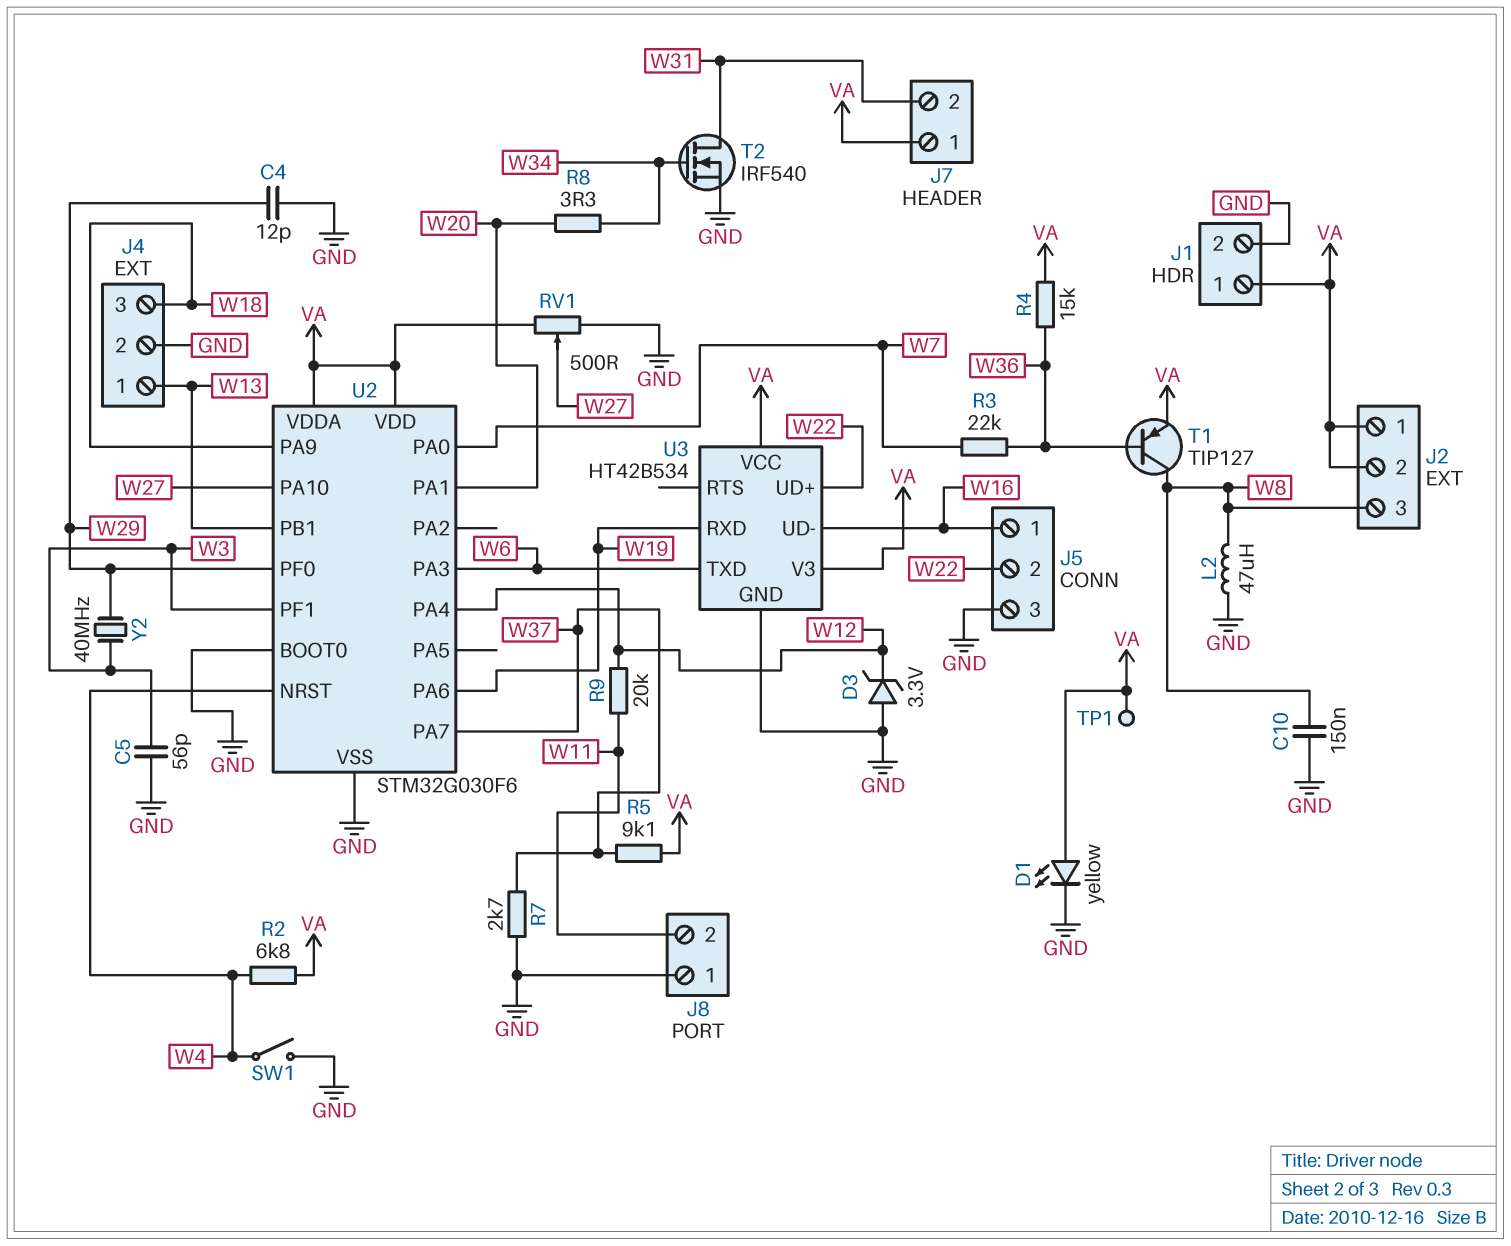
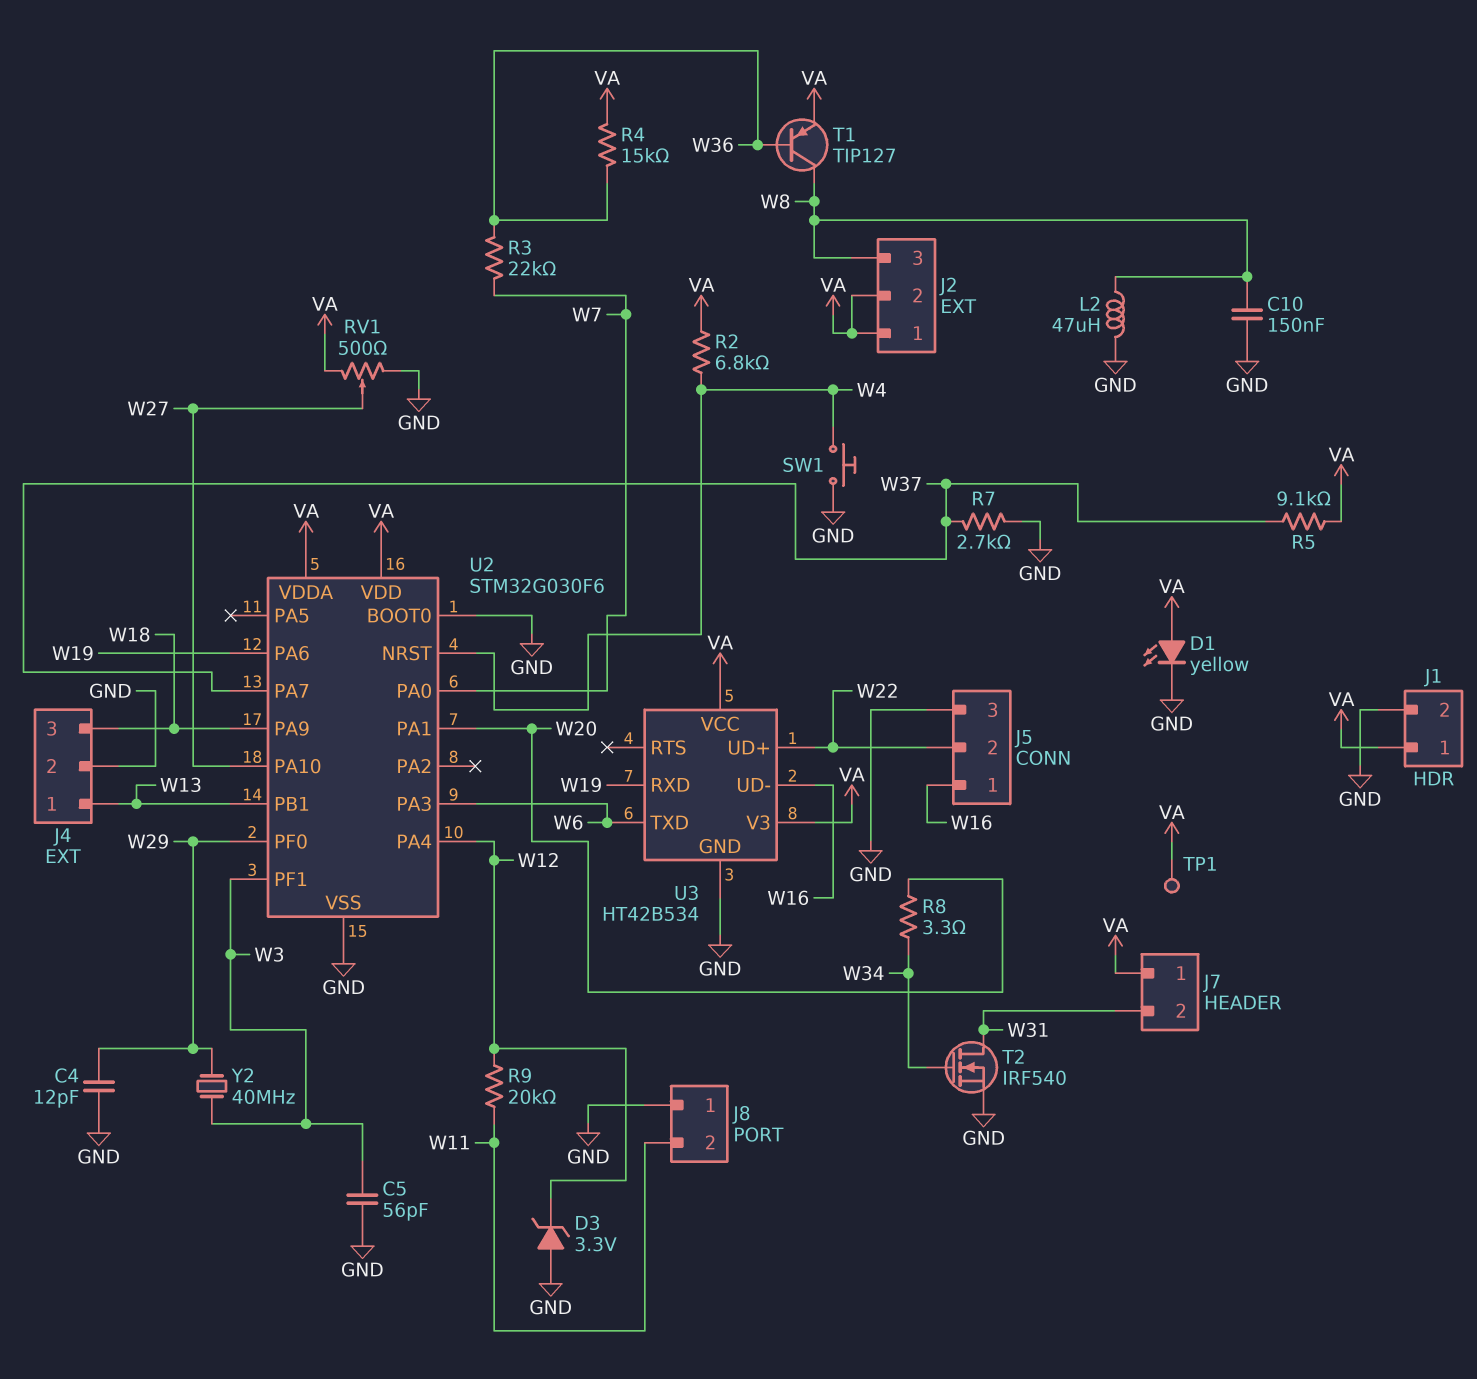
SW1: switch (GND, W4) -> button (GND, W4)

